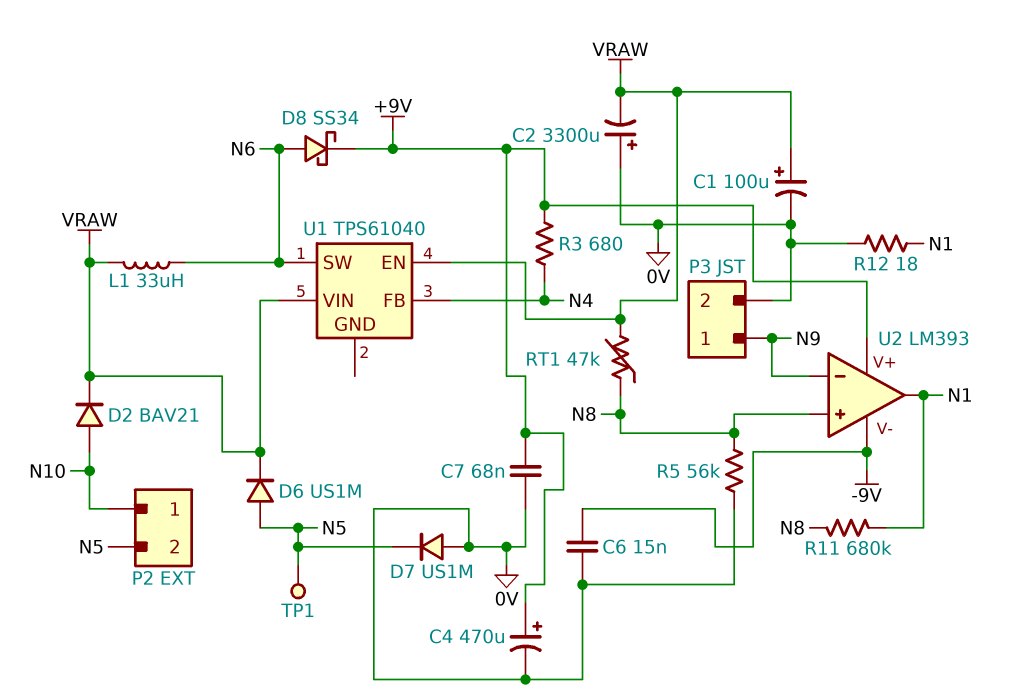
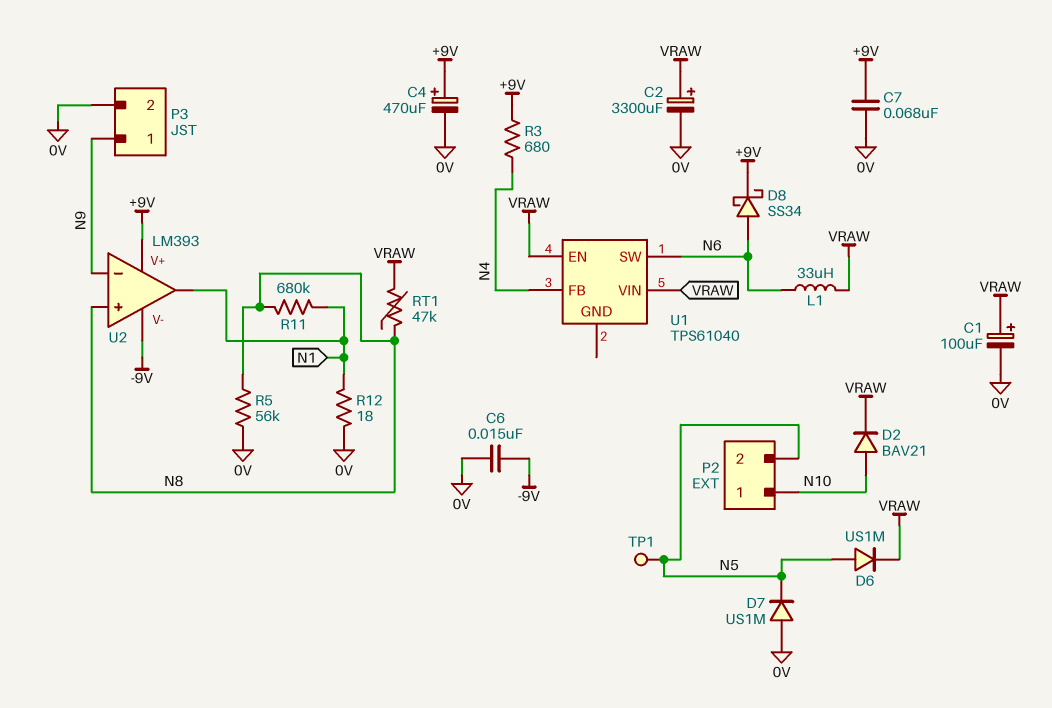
C2: 3300uF (plus 0V, minus VRAW) -> 3300uF (plus VRAW, minus 0V)

